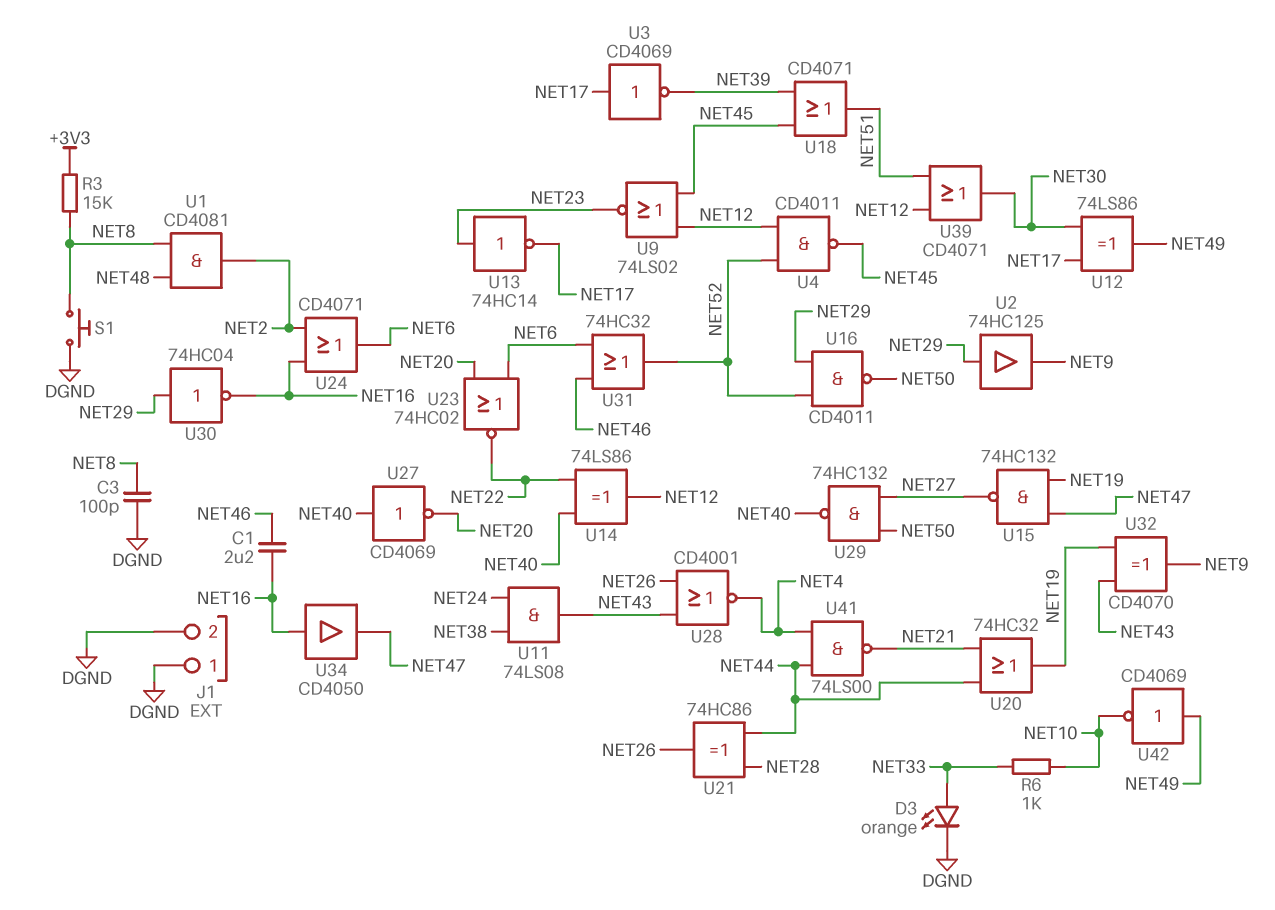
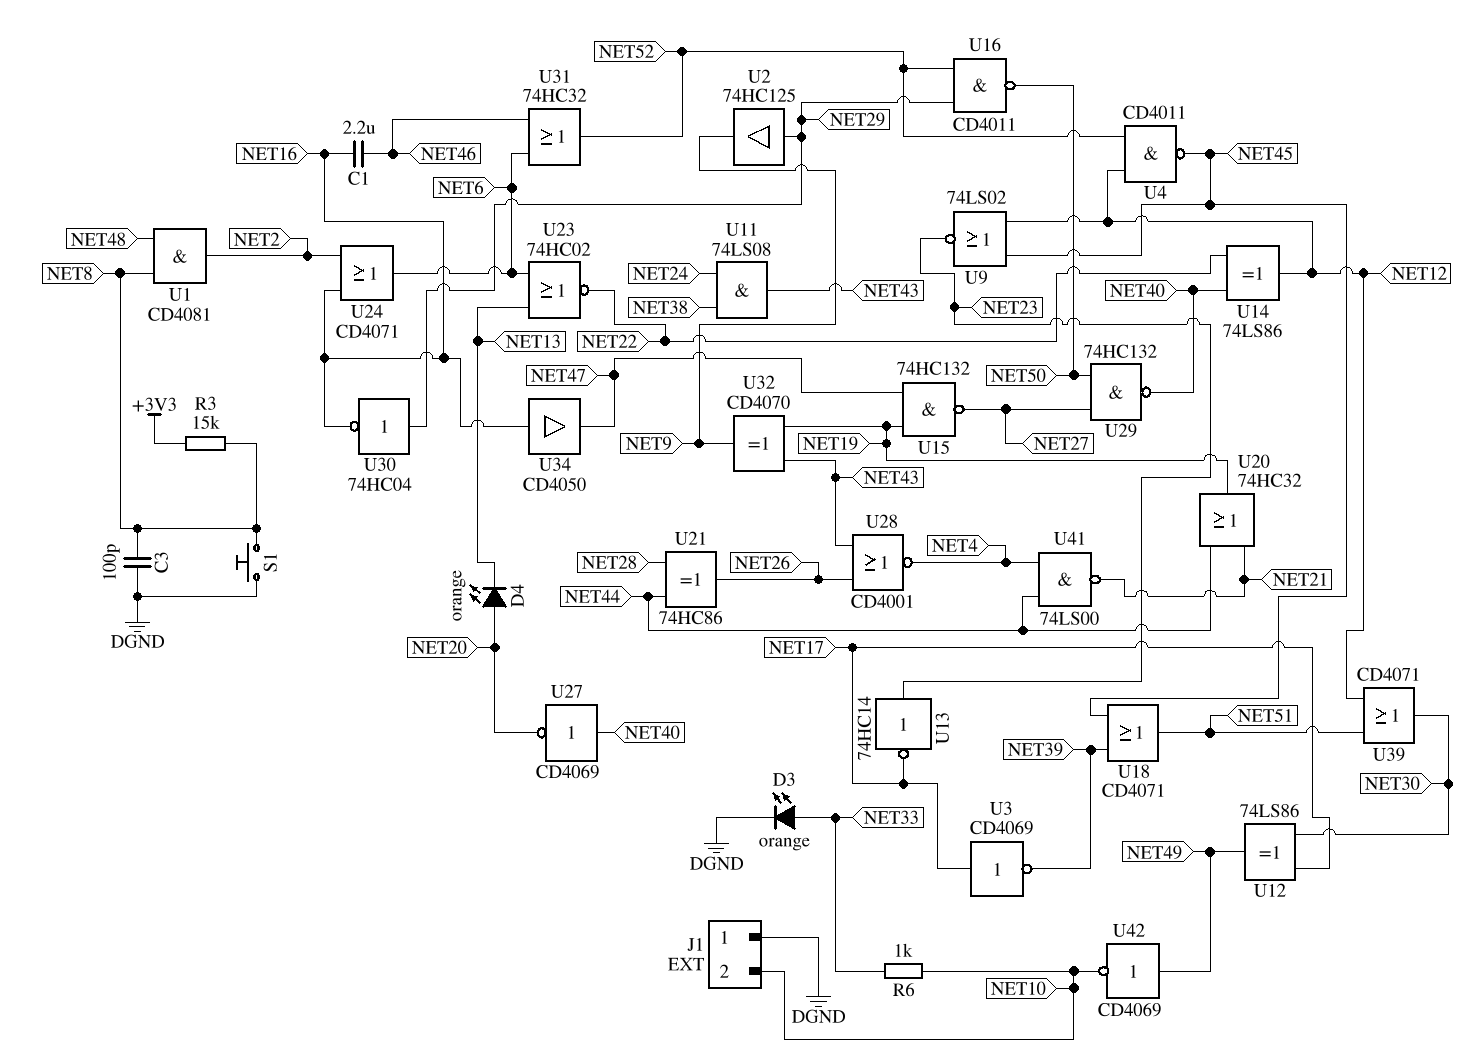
D4: none -> LED orange (A NET20, K NET13)
J1 pin 2: DGND -> NET10
U23: NOR 74HC02 (in NET6, in NET20, out NET22) -> NOR 74HC02 (in NET6, in NET13, out NET22)

